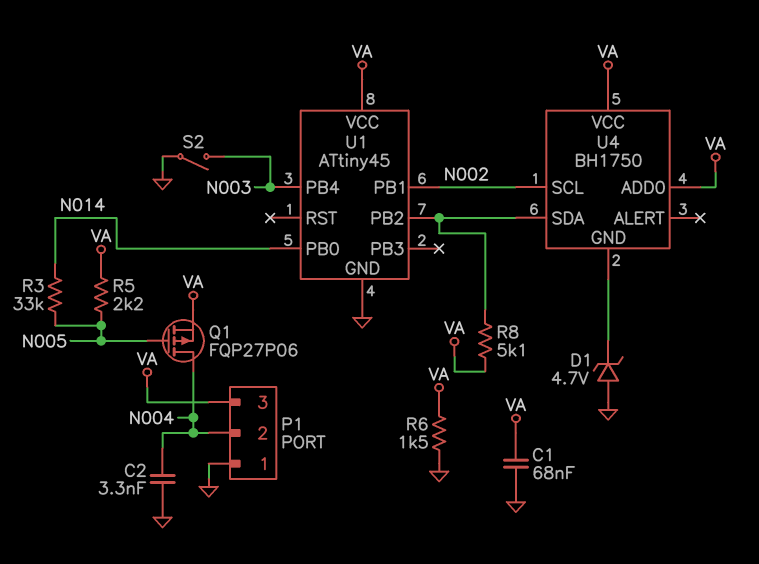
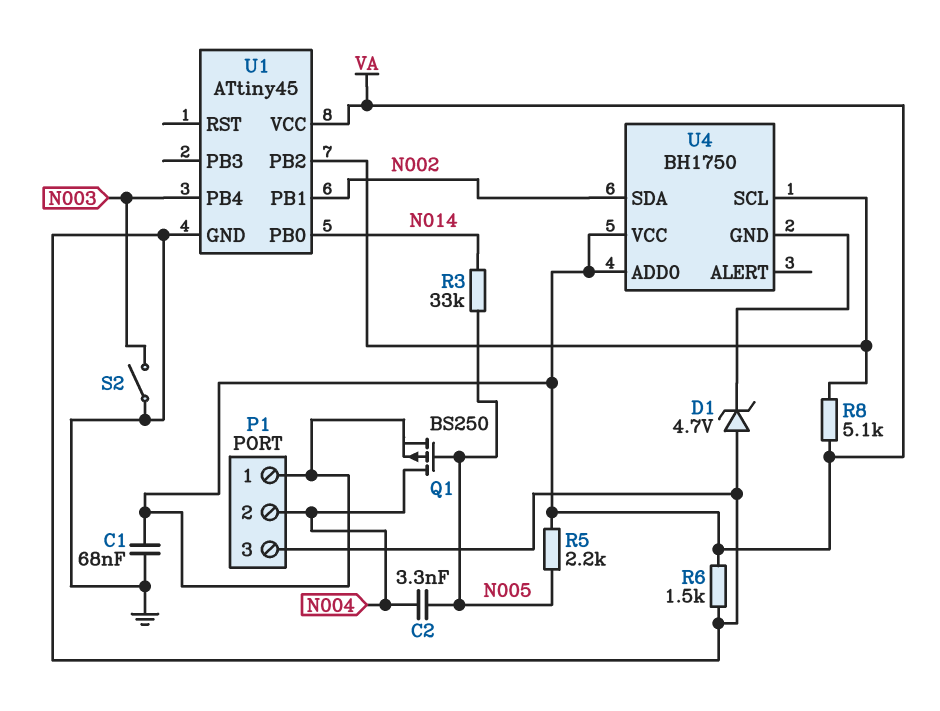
C2: 3.3nF (GND, N004) -> 3.3nF (N004, N005)
P1 pin 1: GND -> VA
P1 pin 3: VA -> GND
Q1: PMOS FQP27P06 (G N005, D N004, S VA) -> PMOS BS250 (G N005, D N004, S VA)
U4 pin SCL: N002 -> U1/PB2
U4 pin SDA: U1/PB2 -> N002

